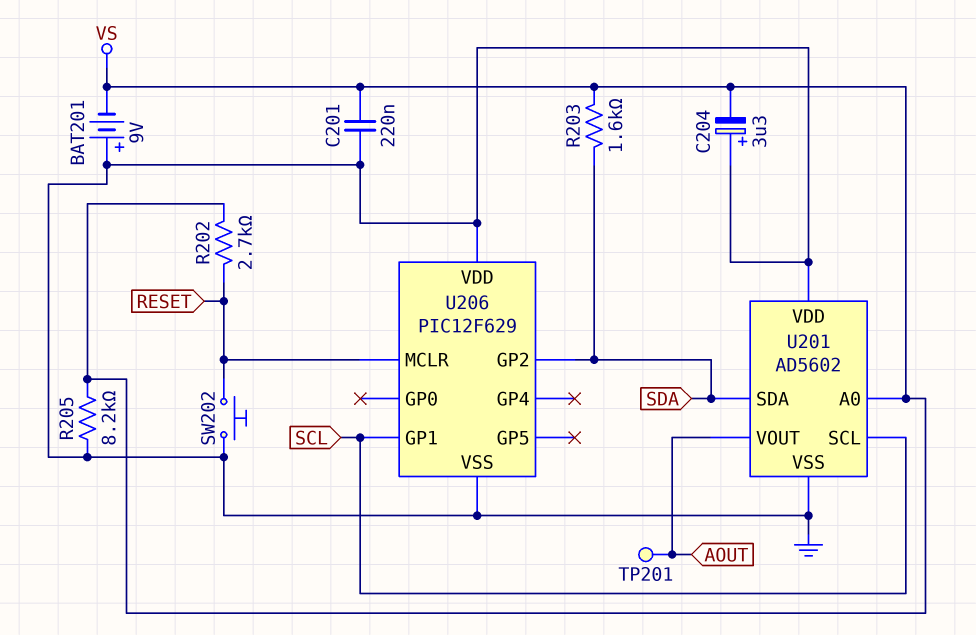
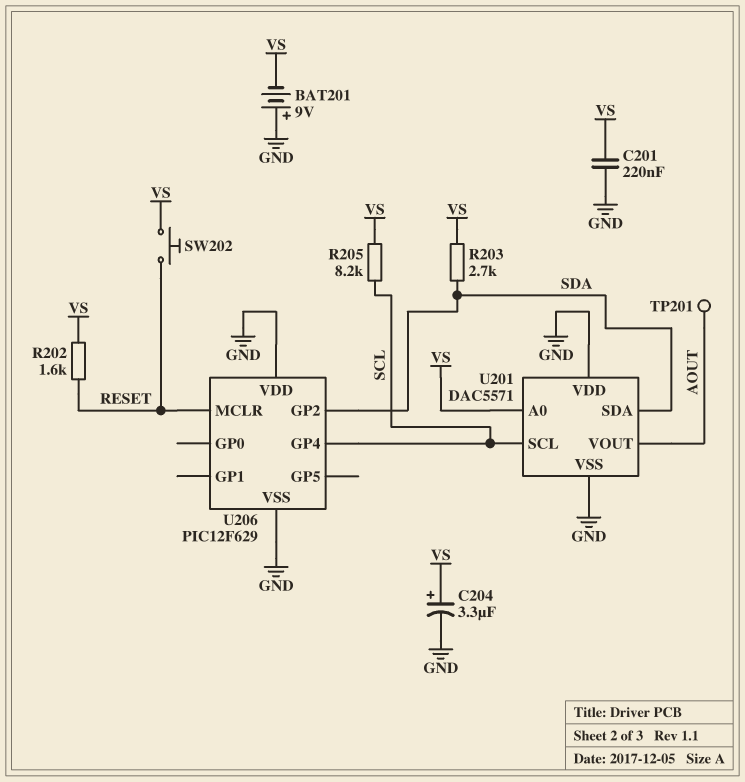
C204: 3.3uF (plus GND, minus VS) -> 3.3uF (plus VS, minus GND)
R202: 2.7k (RESET, VS) -> 1.6k (RESET, VS)
R203: 1.6k (SDA, VS) -> 2.7k (SDA, VS)
R205: 8.2k (GND, VS) -> 8.2k (SCL, VS)
SW202: button (GND, RESET) -> button (RESET, VS)
U201: AD5602 -> DAC5571
U206 pin GP1: SCL -> none
U206 pin GP4: none -> SCL

